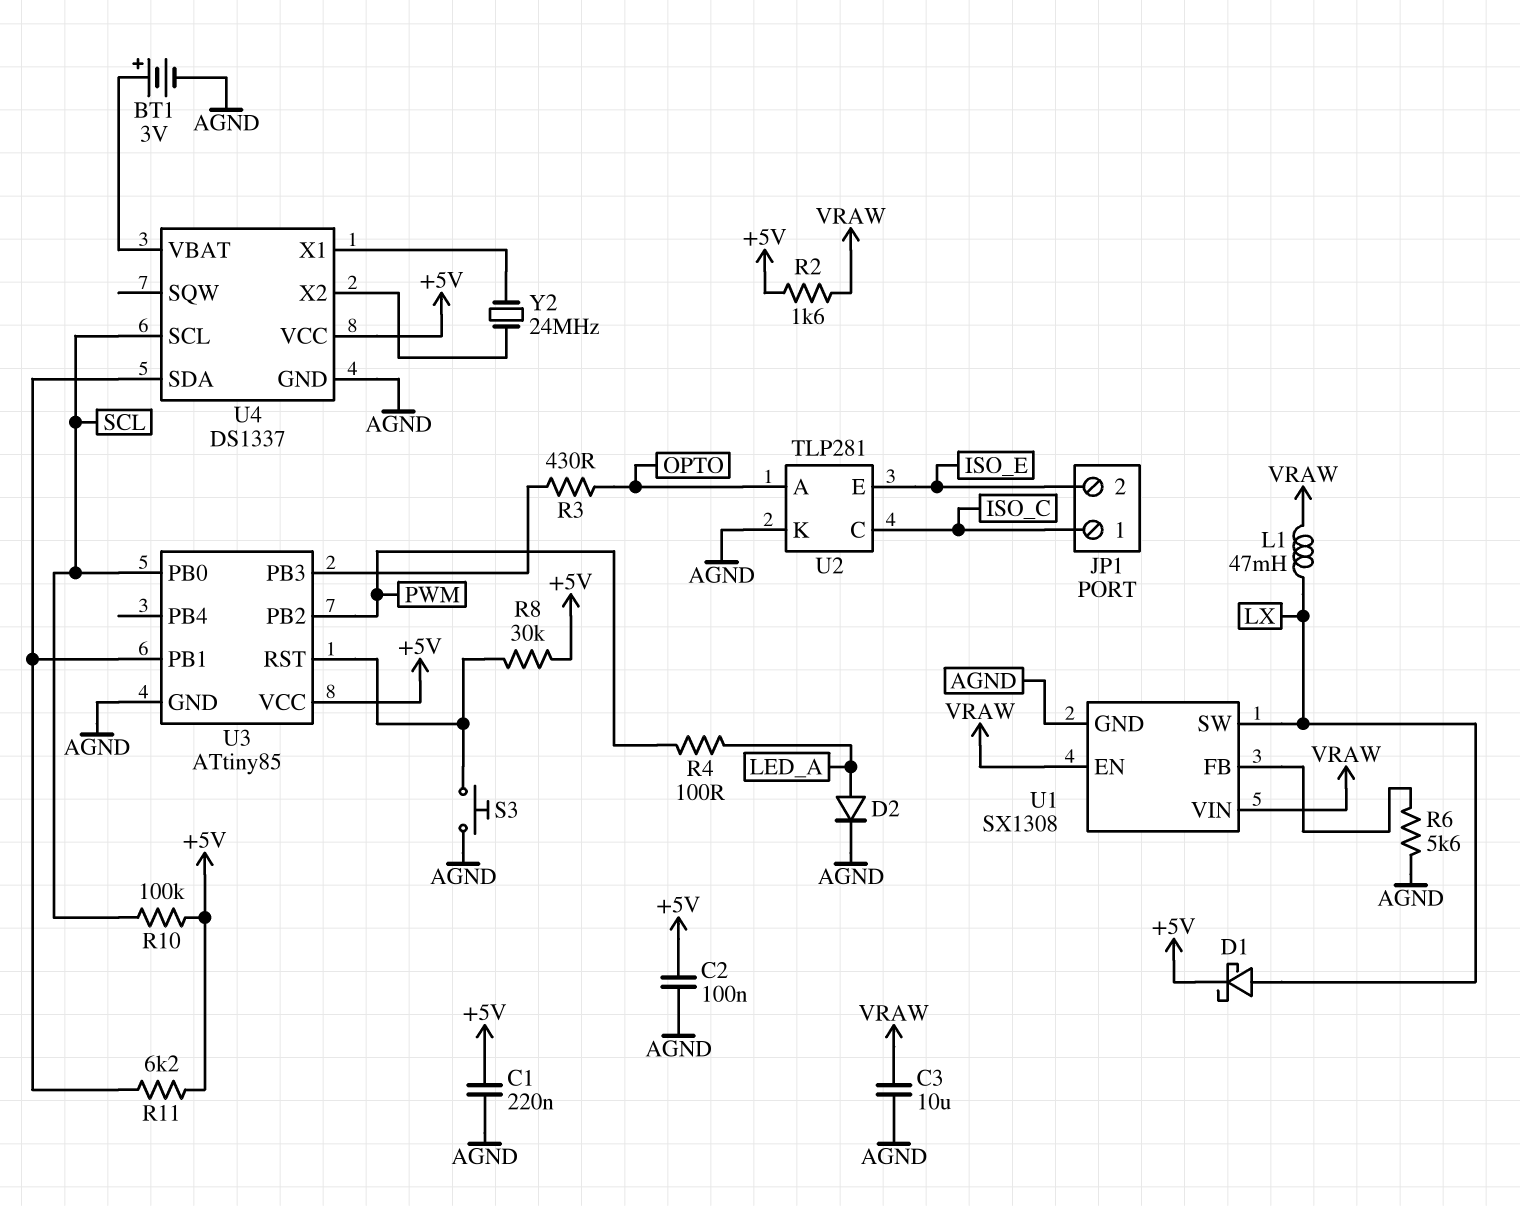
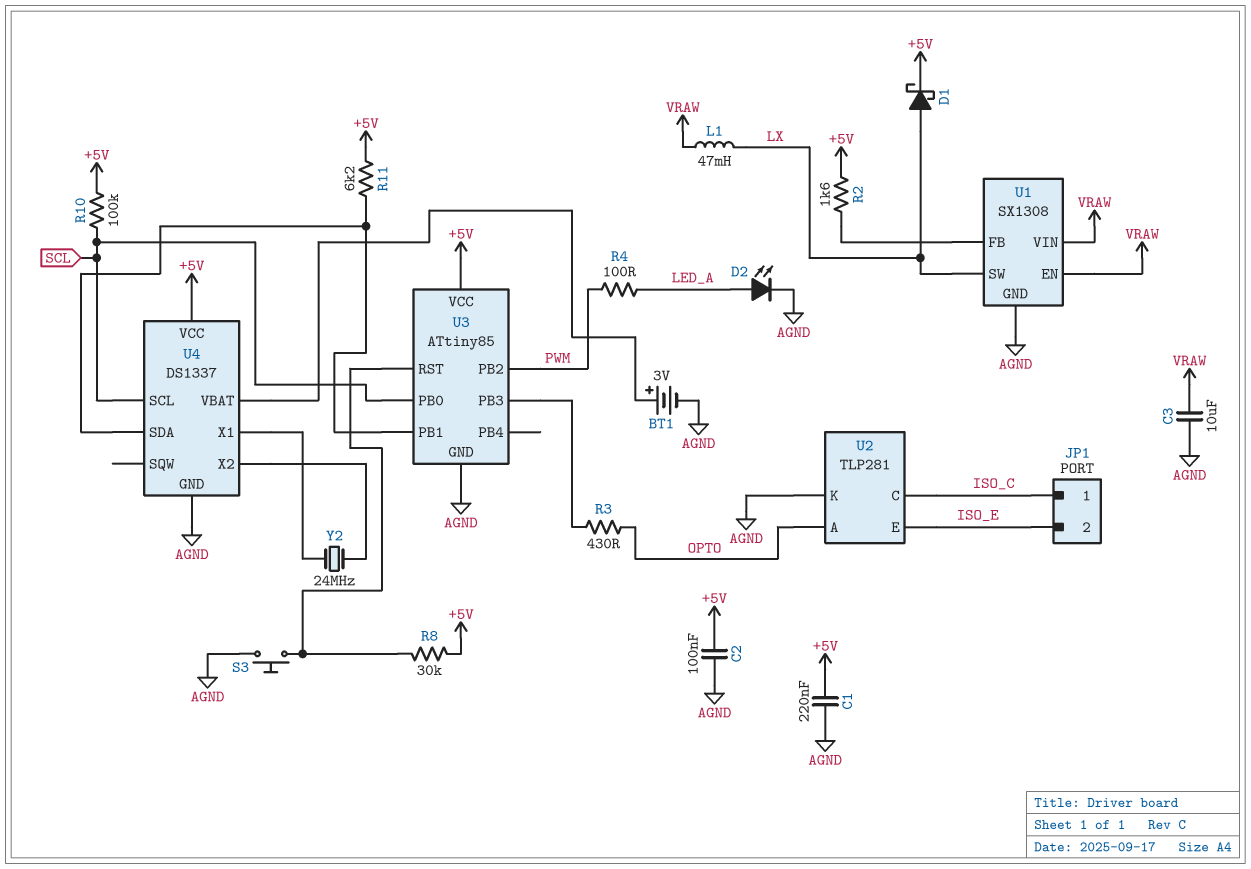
D2: diode (A LED_A, K AGND) -> LED (A LED_A, K AGND)
R2: 1.6k (+5V, VRAW) -> 1.6k (+5V, U1/FB)
R6: 5.6k (AGND, U1/FB) -> none

